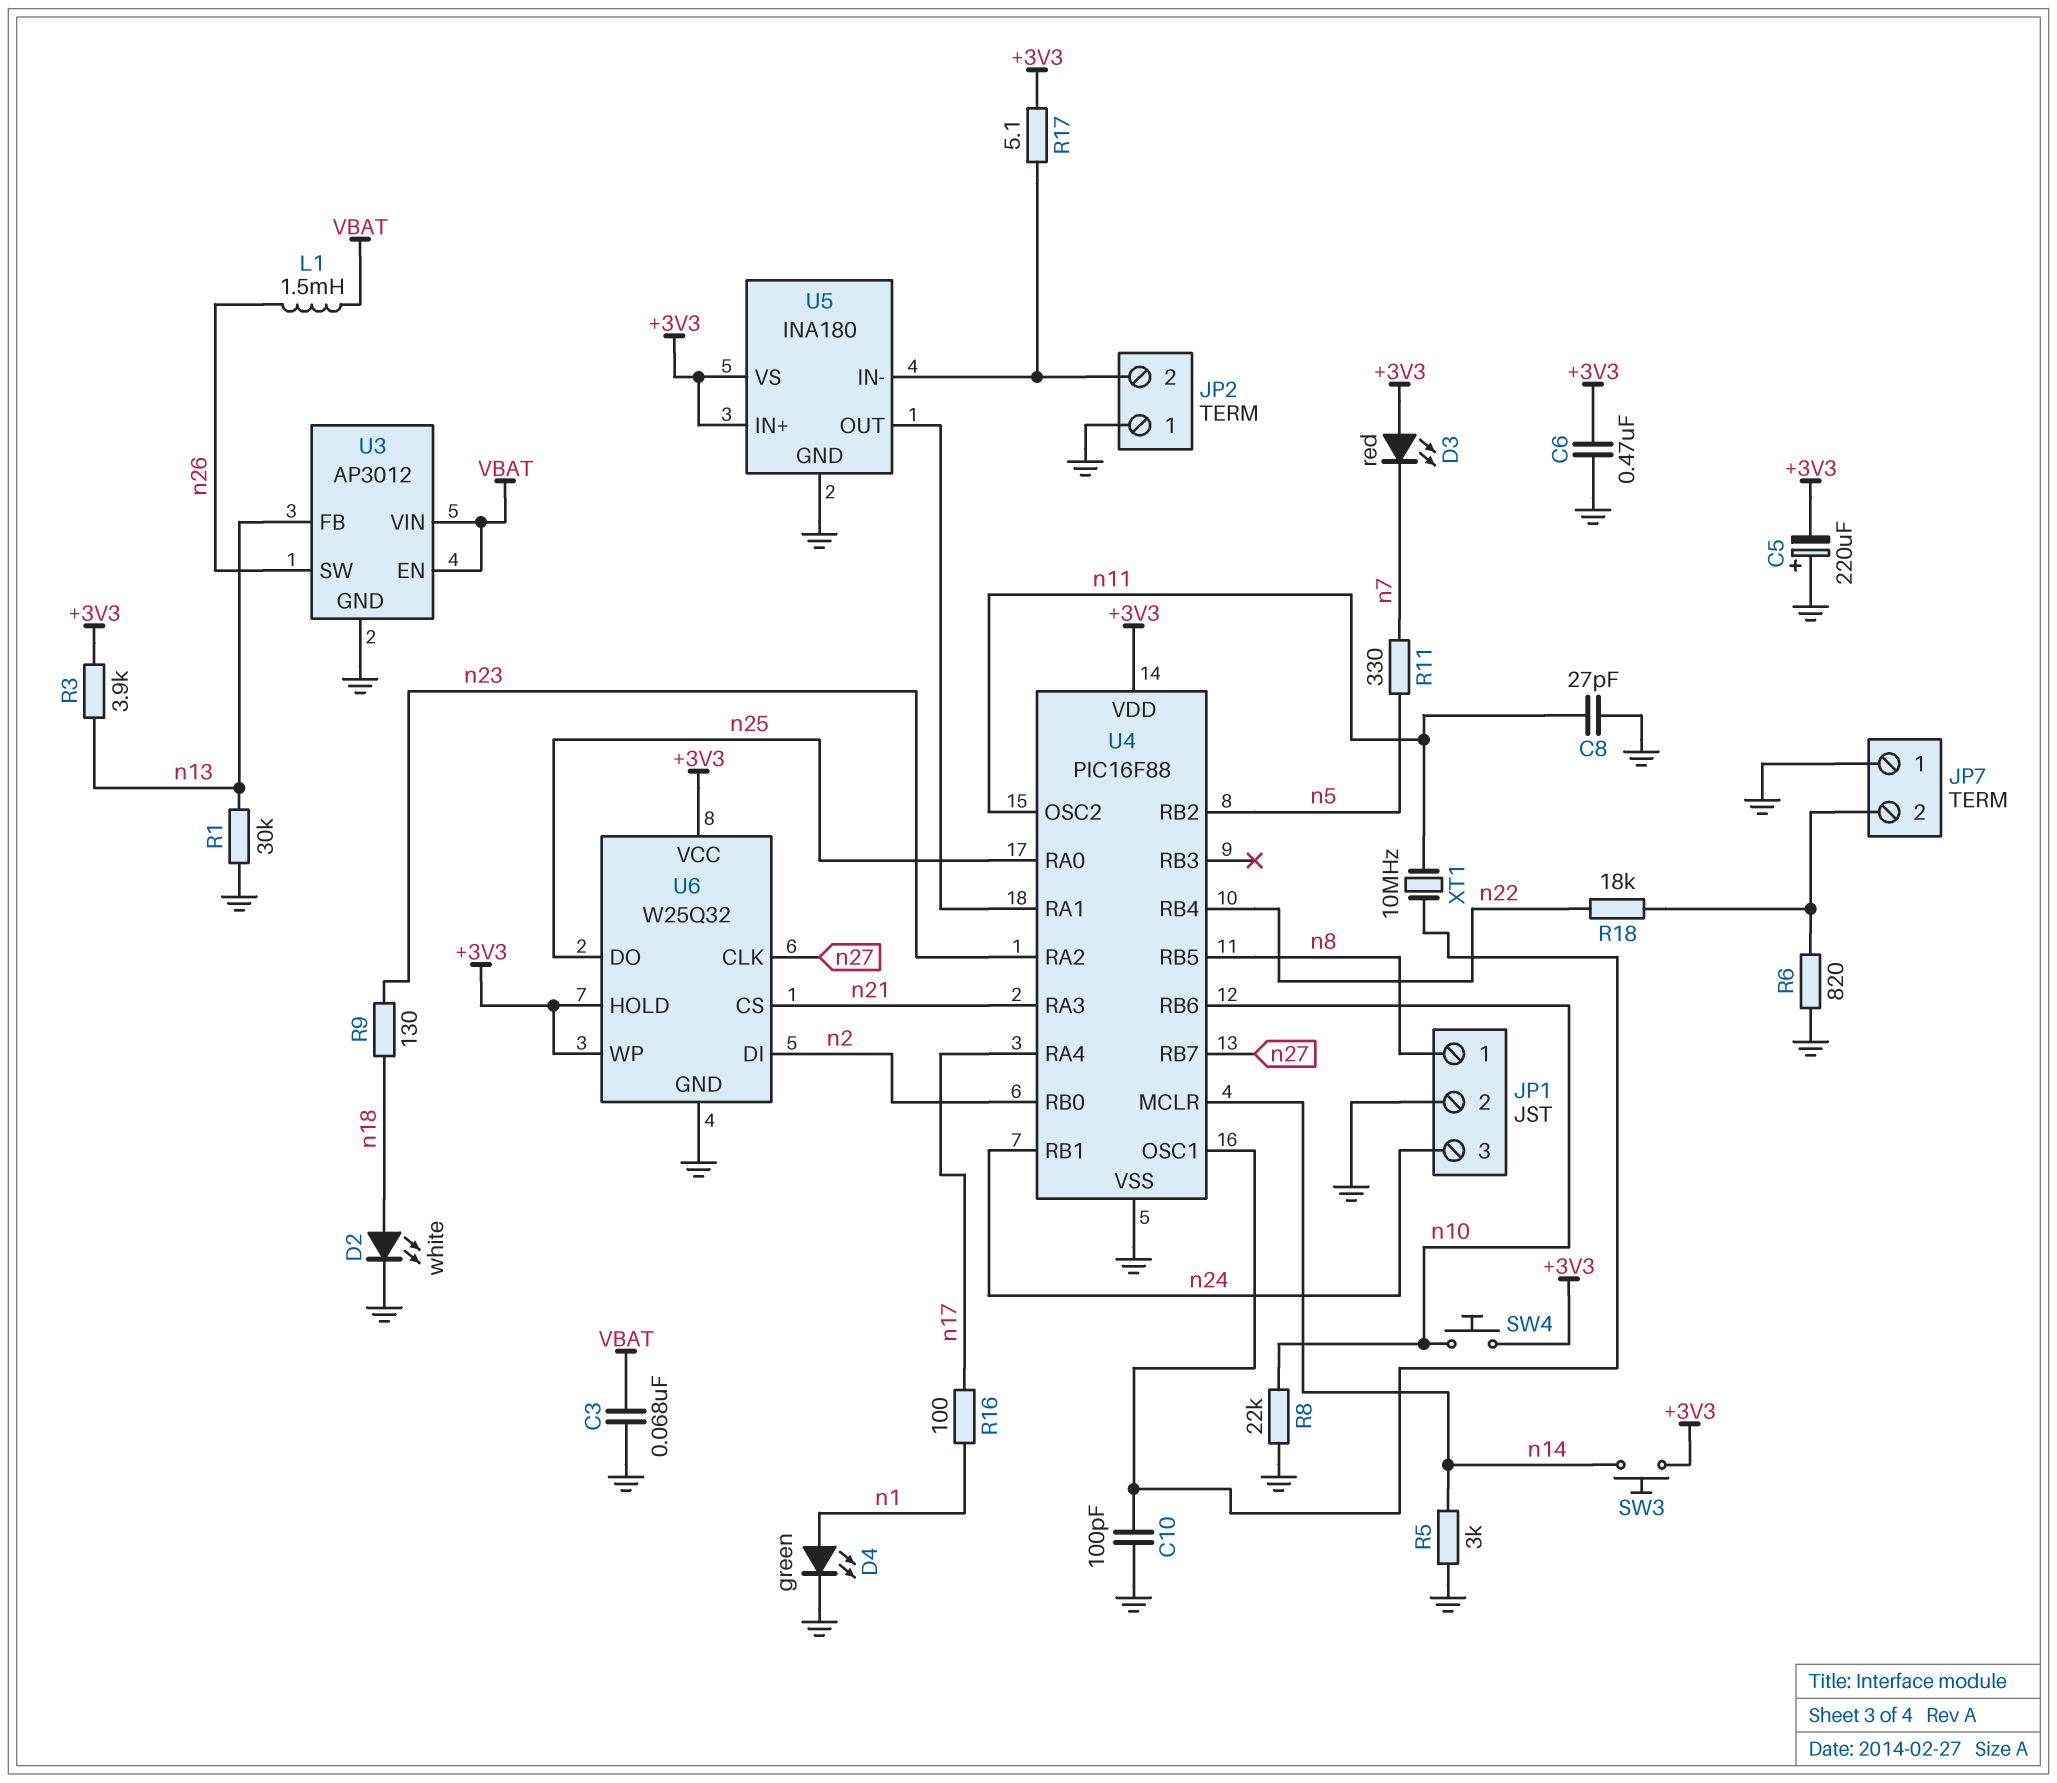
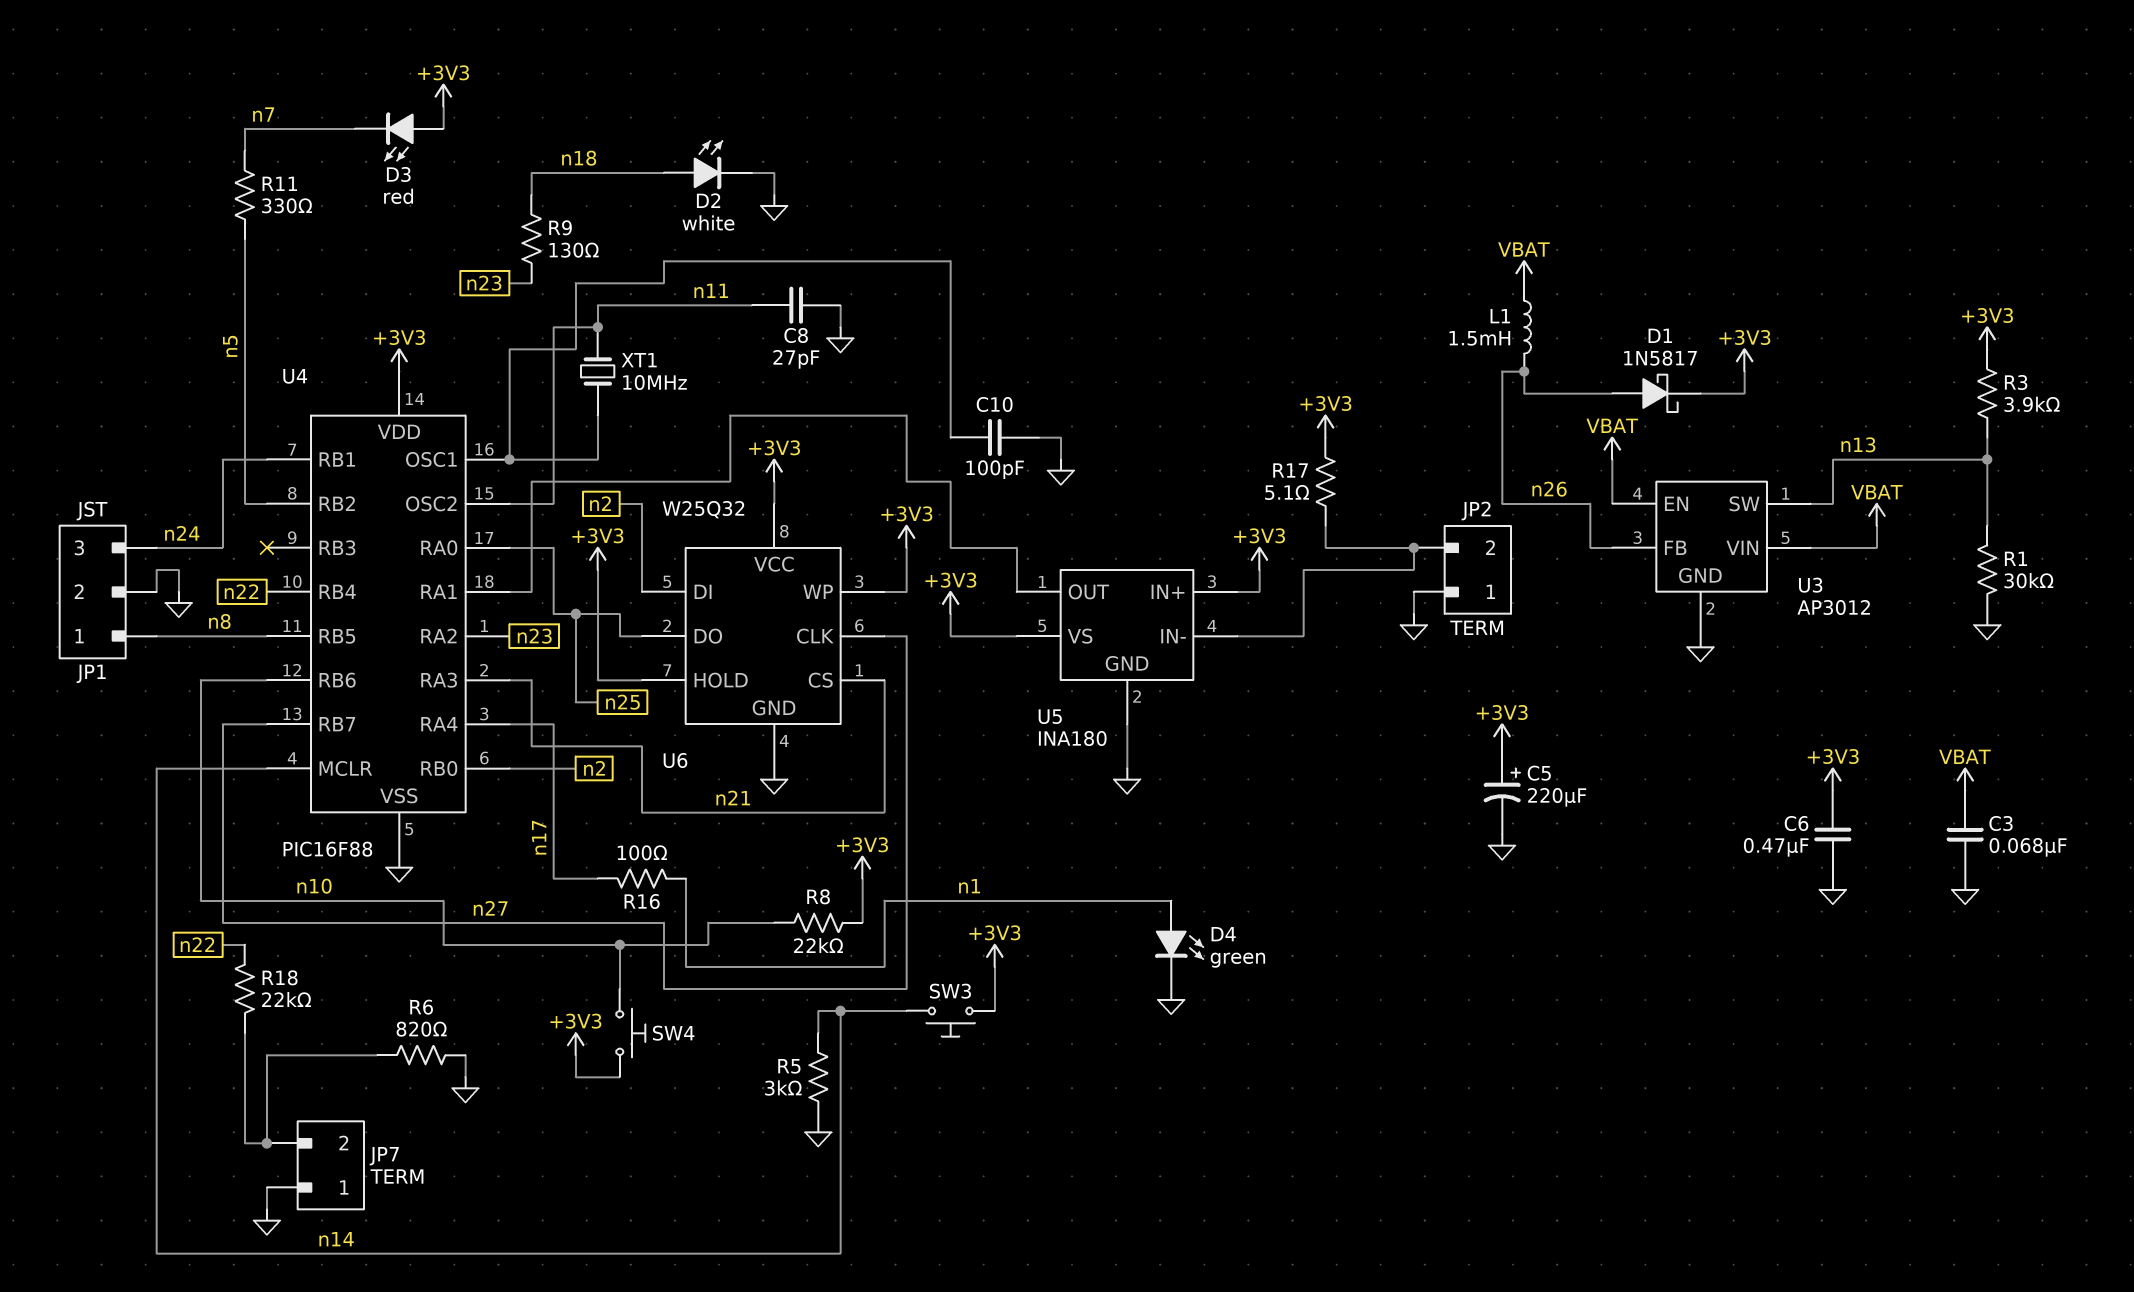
C5: 220uF (plus GND, minus +3V3) -> 220uF (plus +3V3, minus GND)
D1: none -> schottky 1N5817 (A n26, K +3V3)
R8: 22k (GND, n10) -> 22k (+3V3, n10)
R18: 18k (JP7/2, n22) -> 22k (JP7/2, n22)
U3 pin FB: n13 -> n26
U3 pin SW: n26 -> n13

